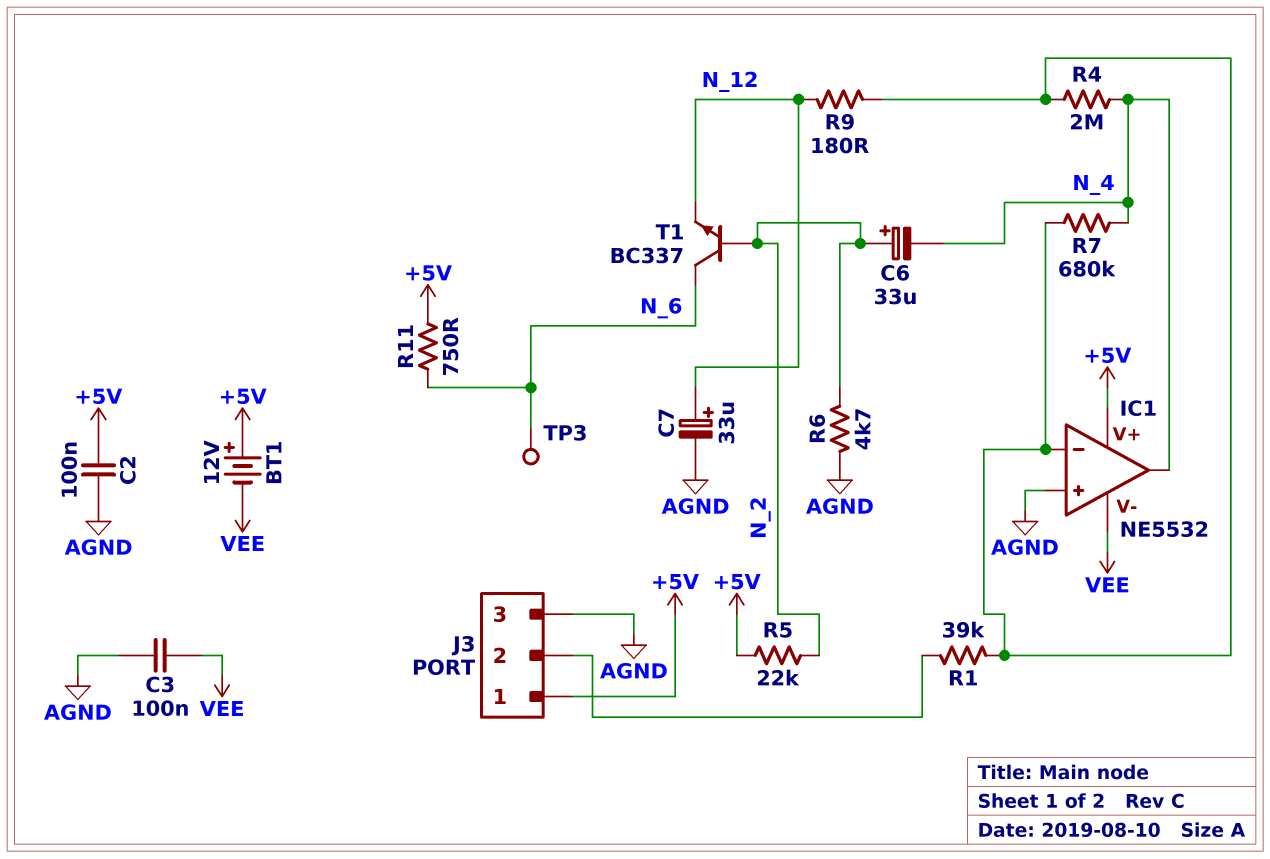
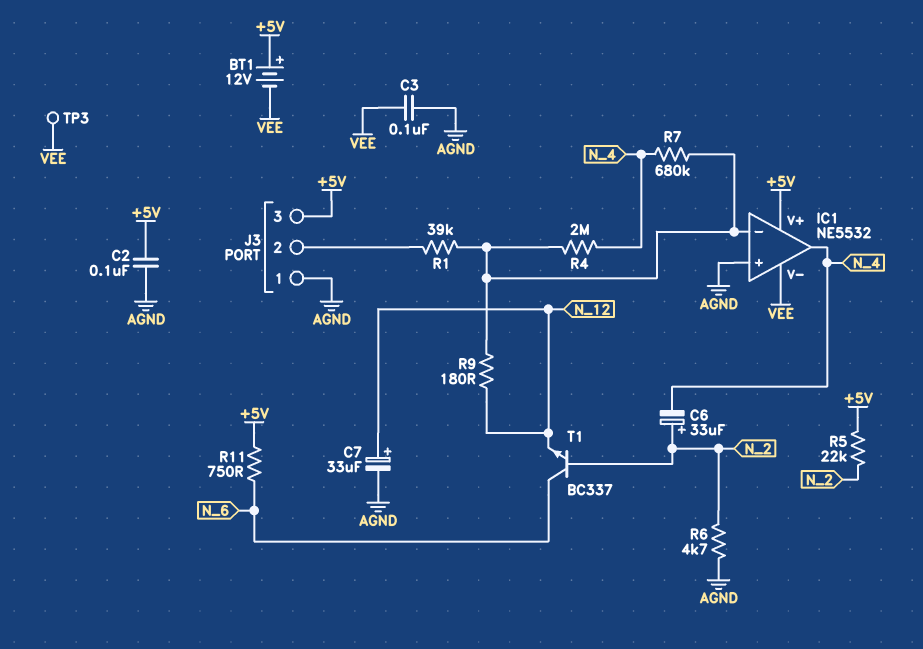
J3 pin 1: +5V -> AGND
J3 pin 3: AGND -> +5V
TP3: test point (N_6) -> test point (VEE)

